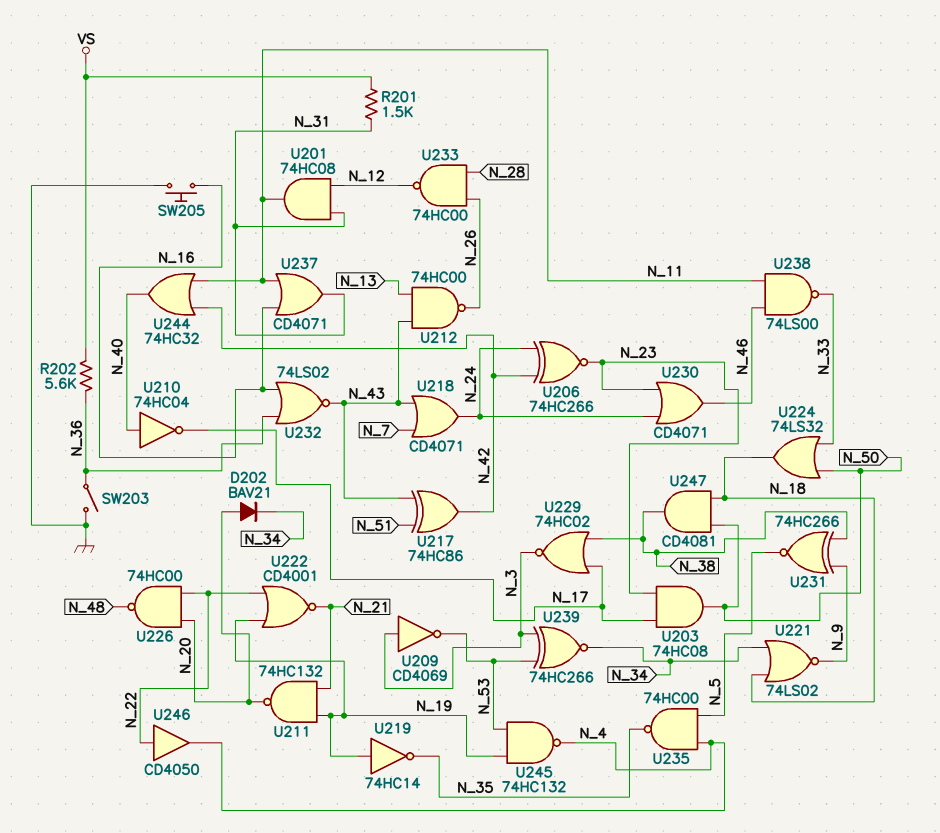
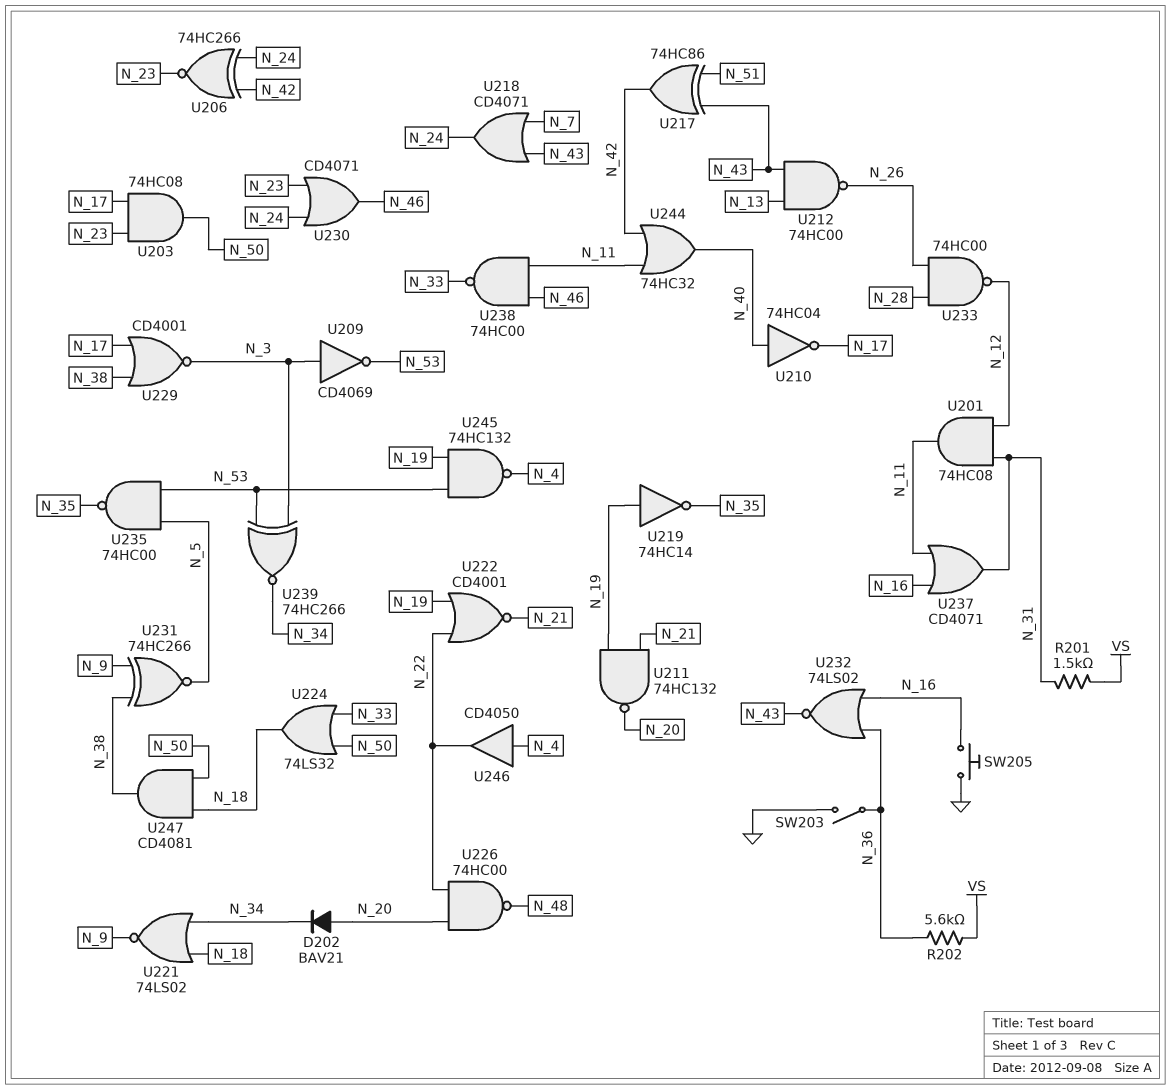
U229: NOR 74HC02 (in N_17, in N_38, out N_3) -> NOR CD4001 (in N_17, in N_38, out N_3)
U235: NAND 74HC00 (in N_4, in N_5, out N_35) -> NAND 74HC00 (in N_5, in N_53, out N_35)
U238: NAND 74LS00 (in N_11, in N_46, out N_33) -> NAND 74HC00 (in N_11, in N_46, out N_33)
U246: buffer CD4050 (in N_22, out N_4) -> buffer CD4050 (in N_4, out N_22)

